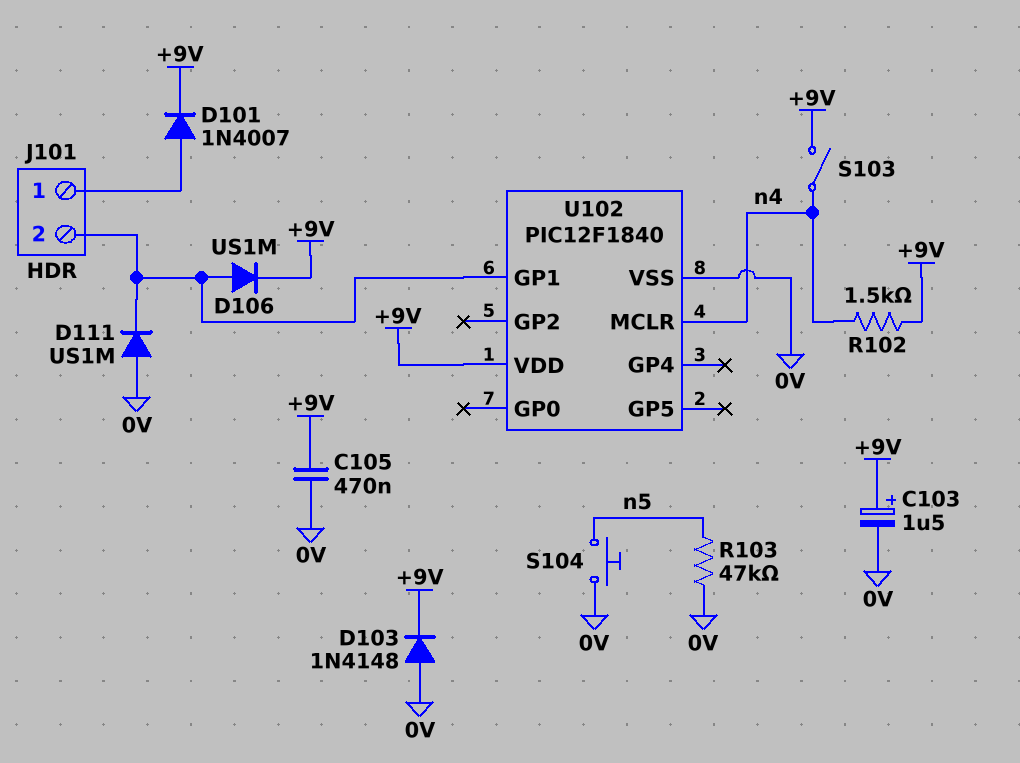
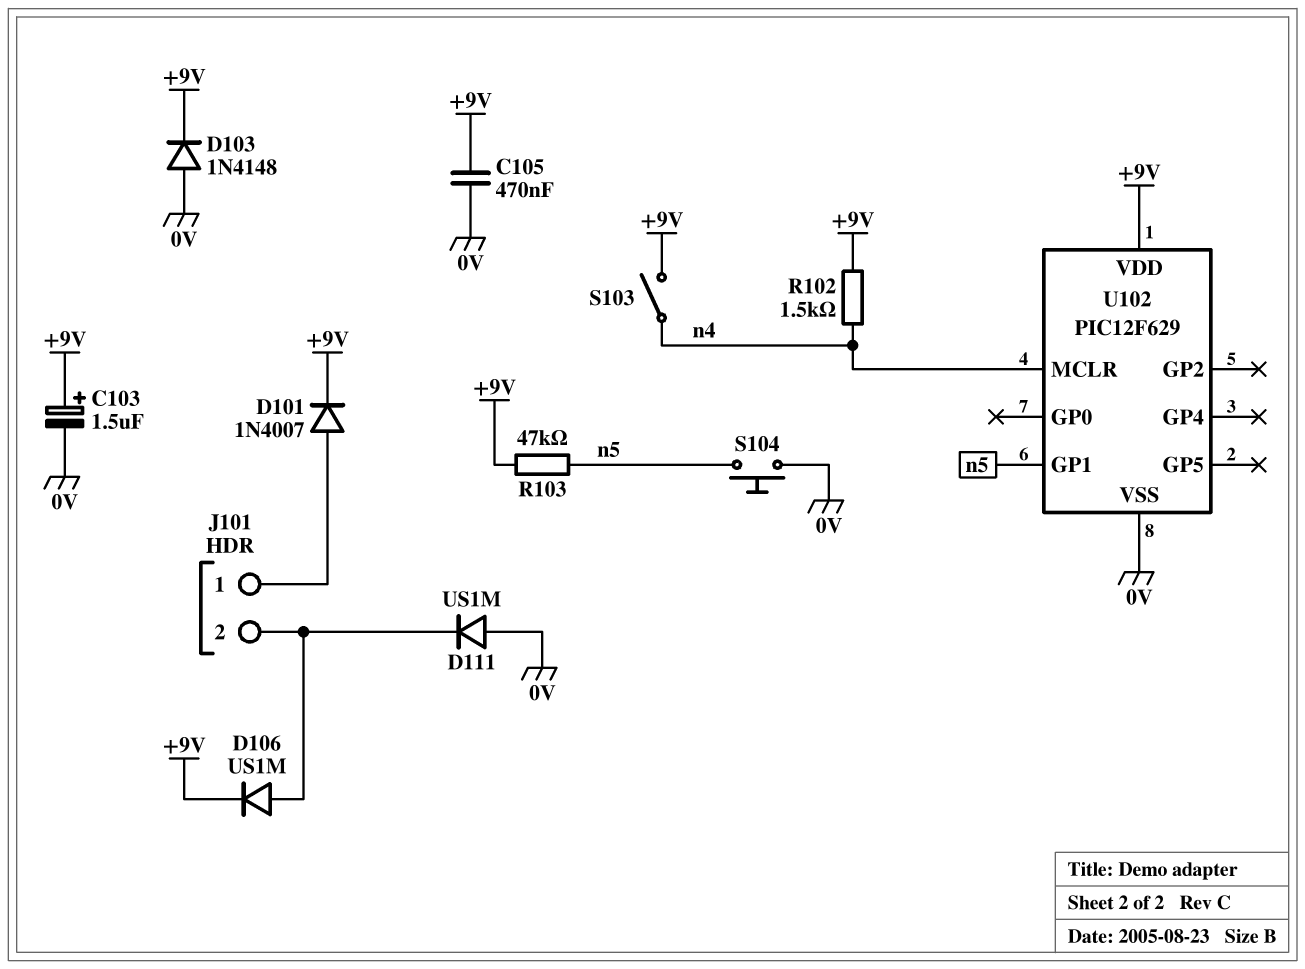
R103: 47k (0V, n5) -> 47k (+9V, n5)
U102: PIC12F1840 -> PIC12F629
U102 pin GP1: J101/2 -> n5

